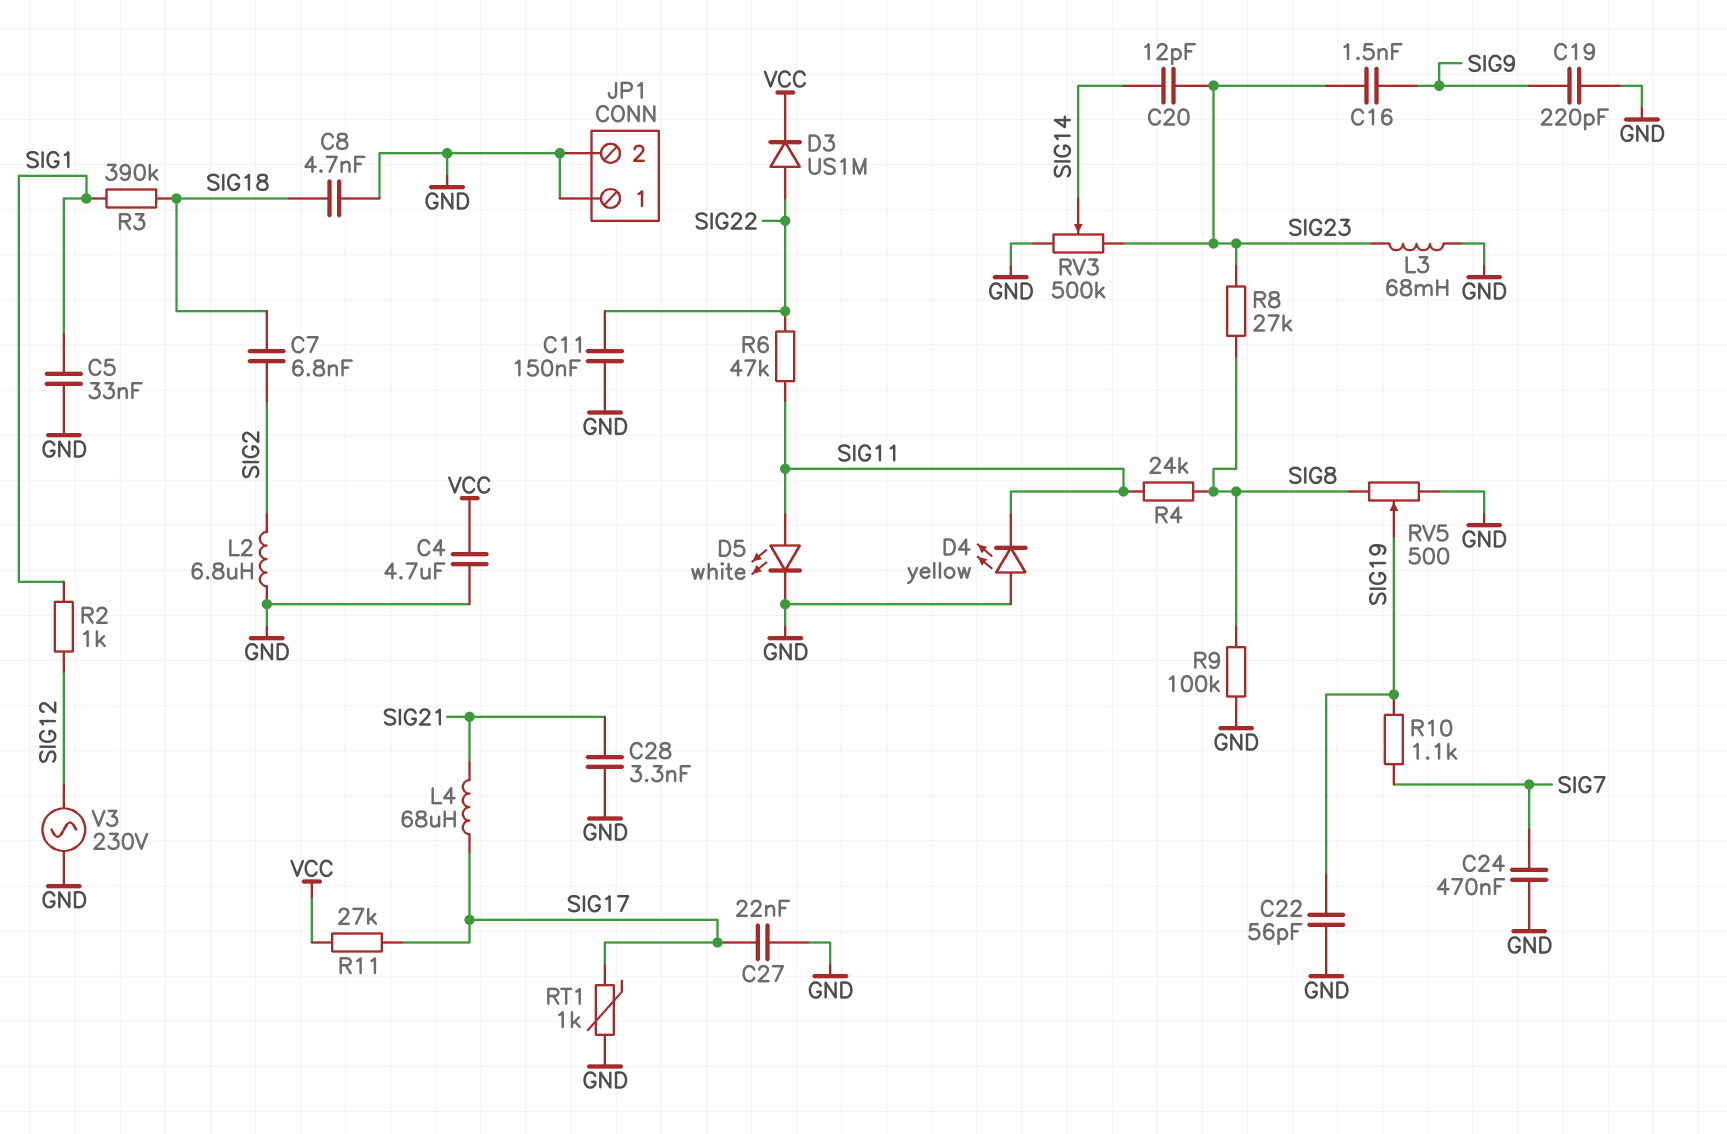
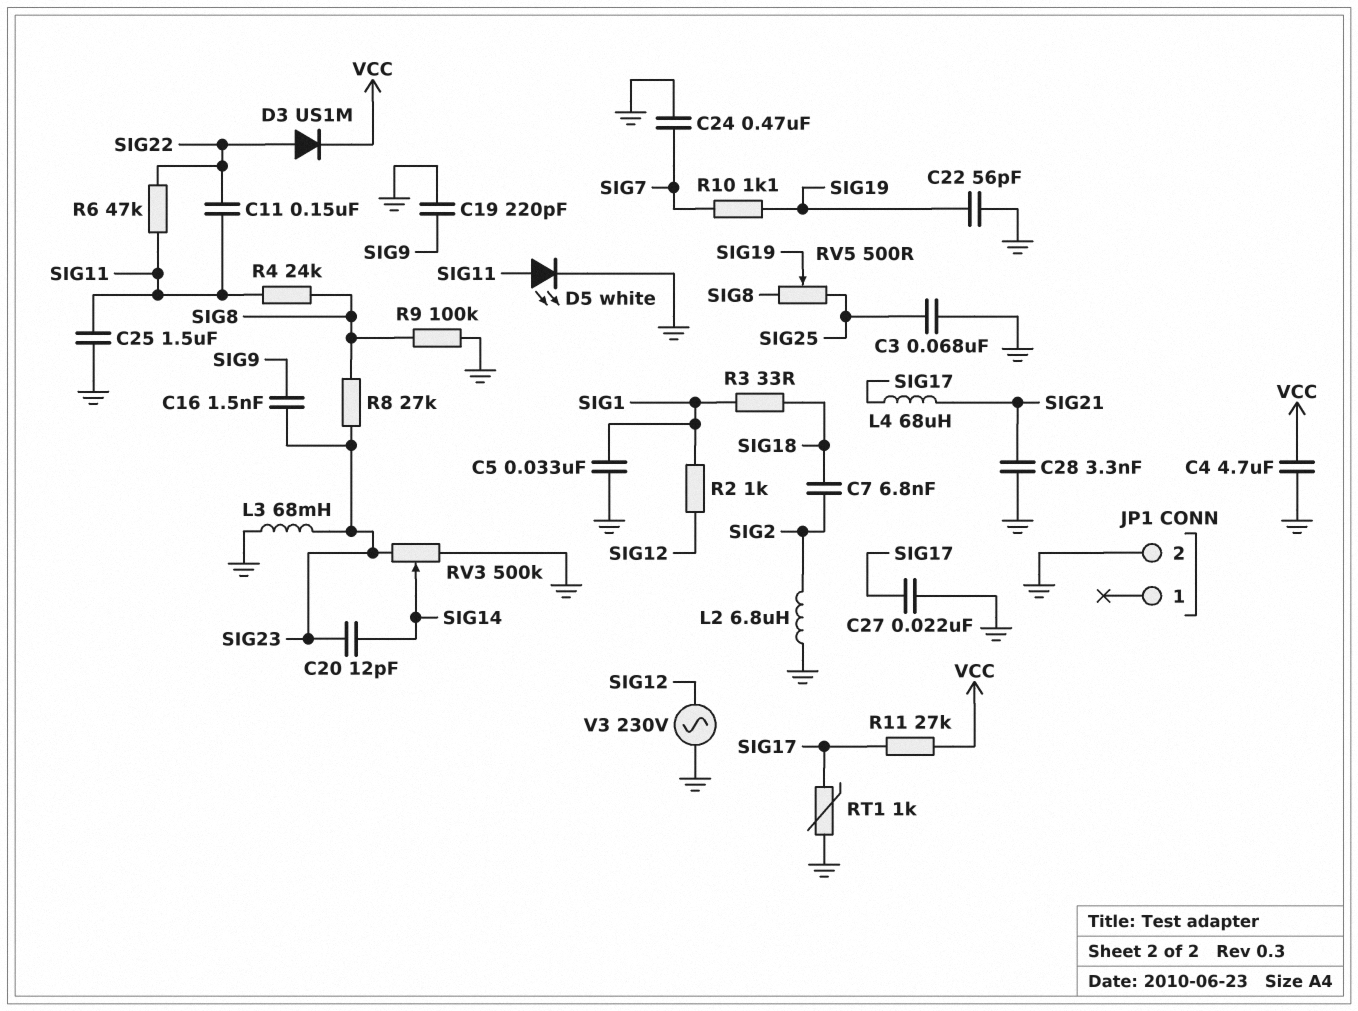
C3: none -> 68nF (GND, SIG25)
C8: 4.7nF (GND, SIG18) -> none
C11: 150nF (GND, SIG22) -> 150nF (SIG11, SIG22)
C25: none -> 1.5uF (GND, SIG11)
D4: LED yellow (A GND, K SIG11) -> none
JP1 pin 1: GND -> none
R3: 390k (SIG1, SIG18) -> 33 (SIG1, SIG18)
RV5: 500 (GND, SIG8, wiper SIG19) -> 500 (SIG8, SIG25, wiper SIG19)

